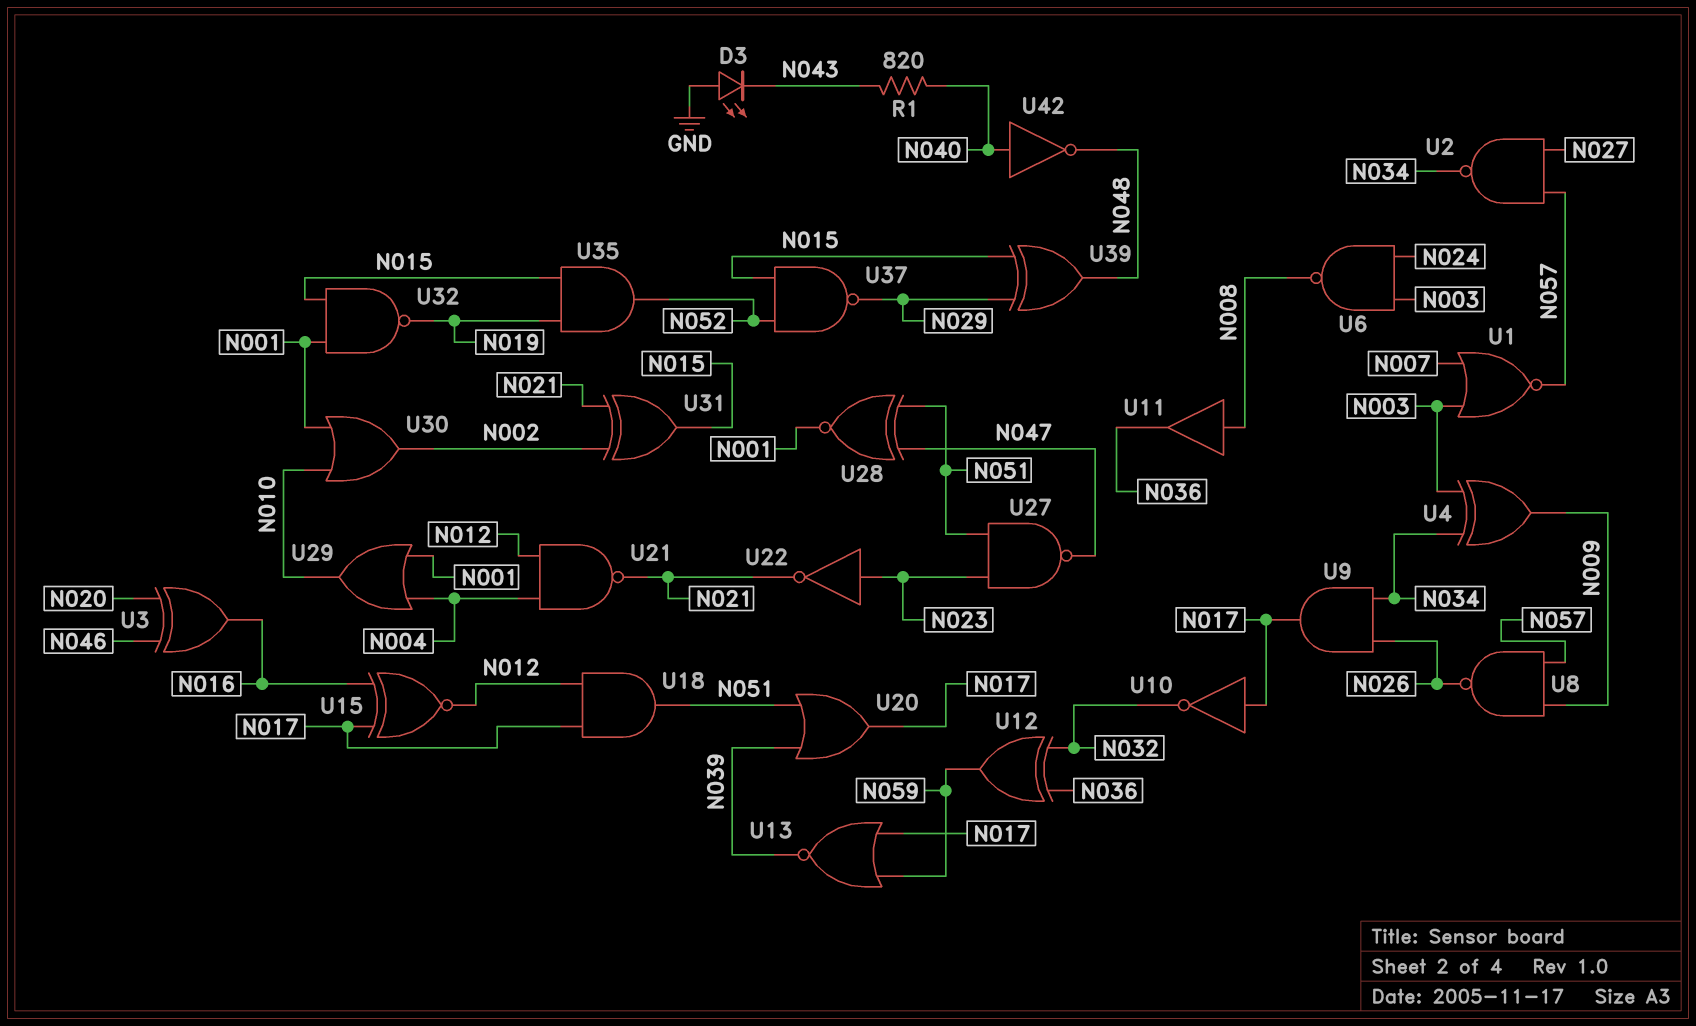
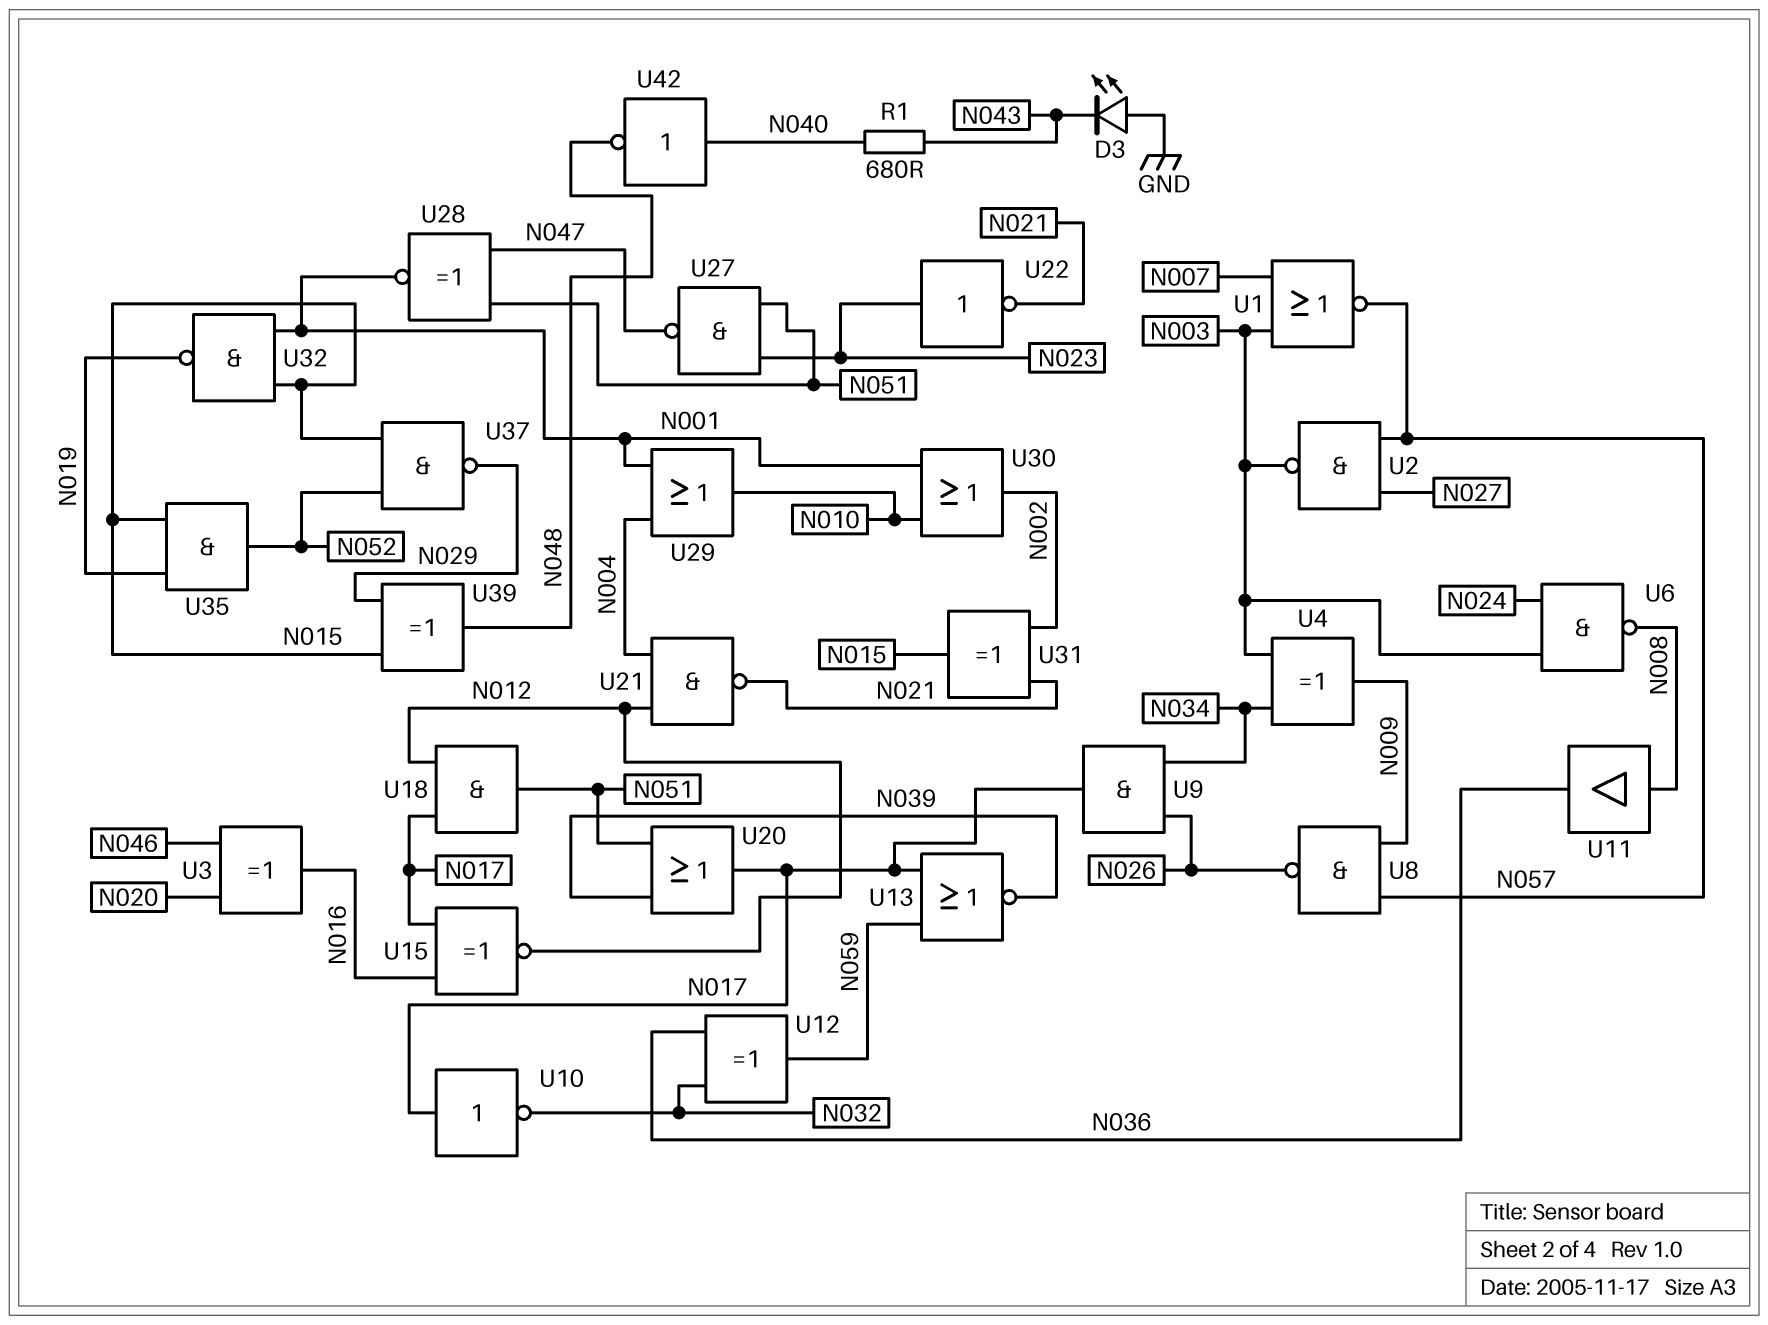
R1: 820 (N040, N043) -> 680 (N040, N043)
U2: NAND (in N027, in N057, out N034) -> NAND (in N027, in N057, out N003)

